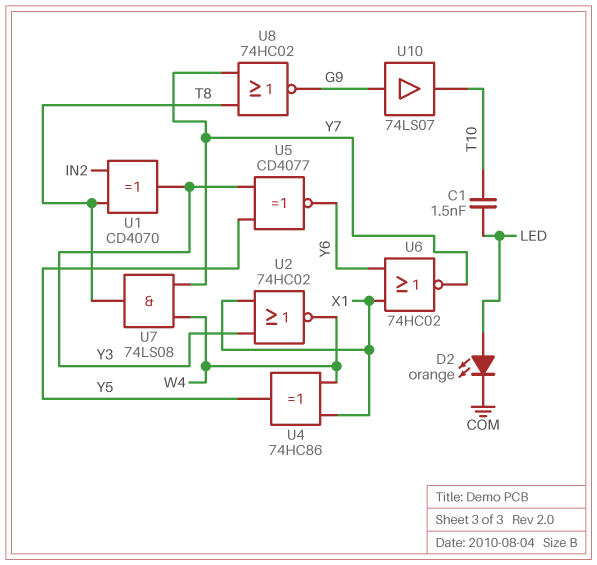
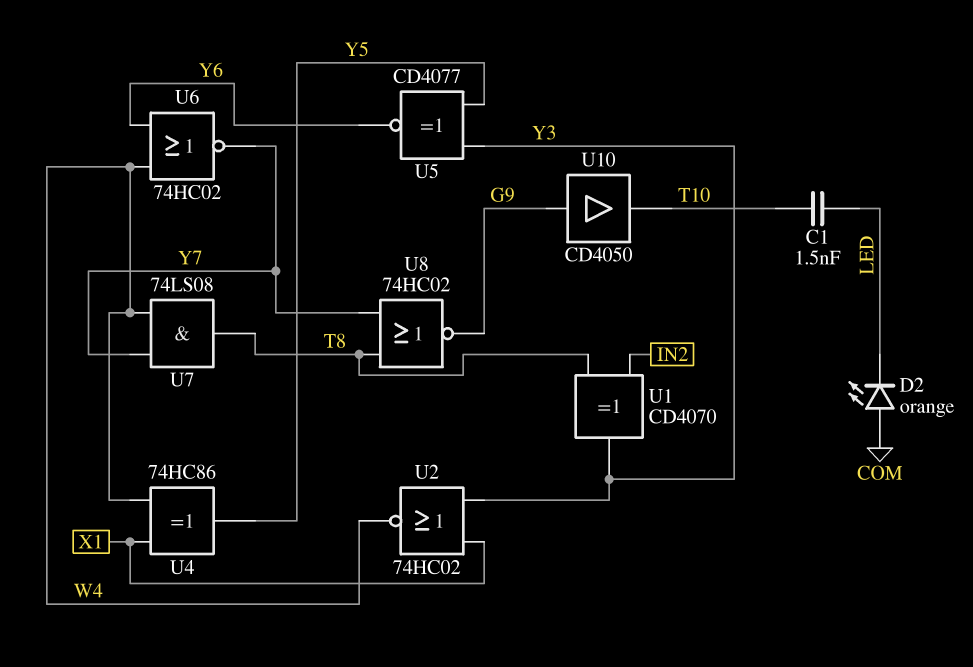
D2: LED orange (A LED, K COM) -> LED orange (A COM, K LED)
U6: NOR 74HC02 (in X1, in Y6, out Y7) -> NOR 74HC02 (in W4, in Y6, out Y7)
U10: buffer 74LS07 (in G9, out T10) -> buffer CD4050 (in G9, out T10)

